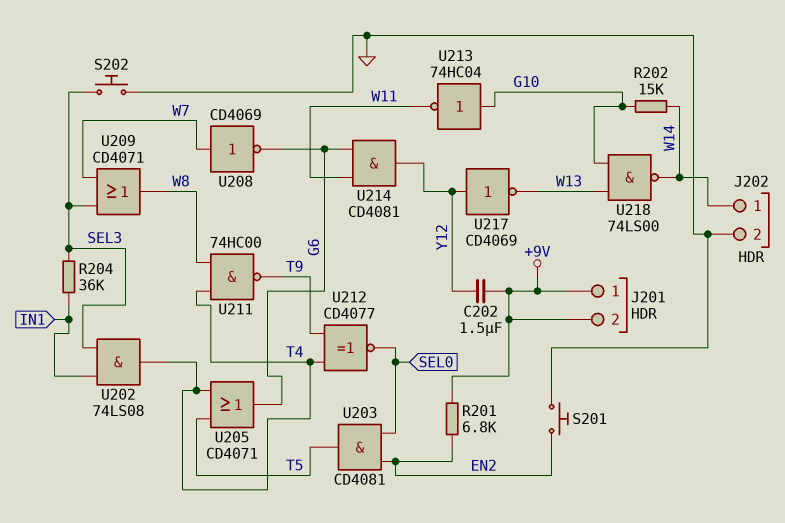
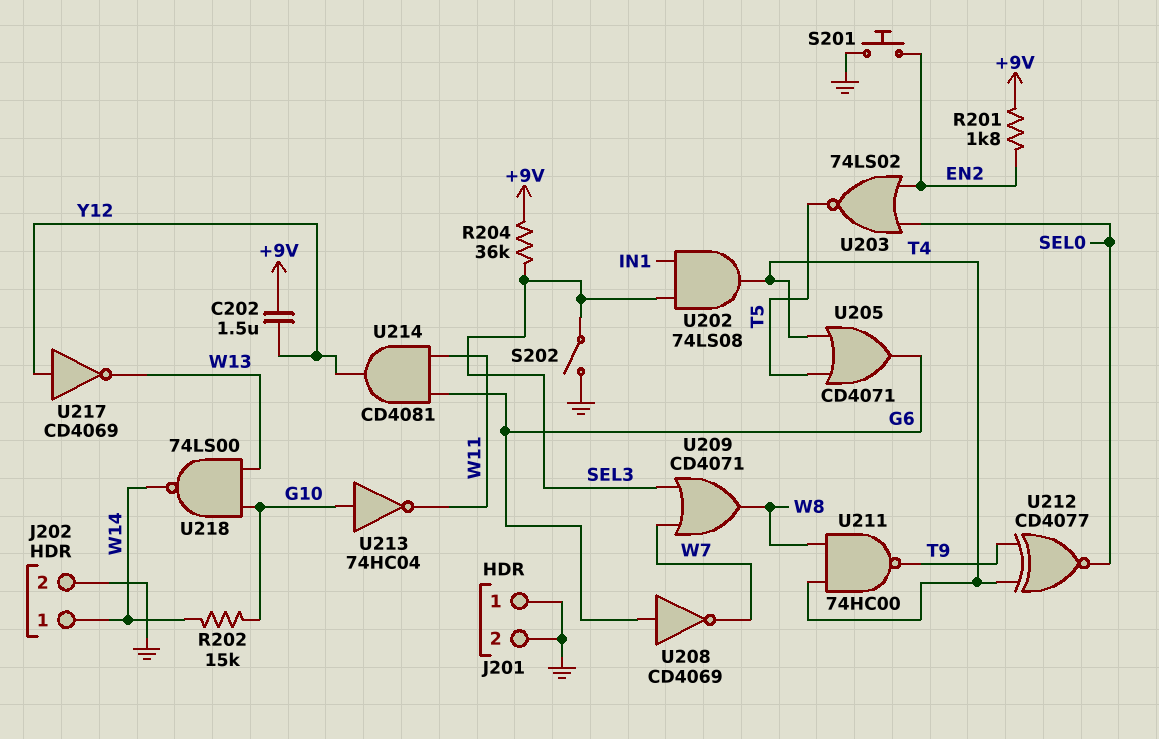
J201 pin 1: +9V -> GND
J201 pin 2: +9V -> GND
R201: 6.8k (+9V, EN2) -> 1.8k (+9V, EN2)
R204: 36k (IN1, SEL3) -> 36k (+9V, SEL3)
S202: button (GND, SEL3) -> switch (GND, SEL3)
U203: AND CD4081 (in EN2, in SEL0, out T5) -> NOR 74LS02 (in EN2, in SEL0, out T5)
U208: NOT CD4069 (in W7, out G6) -> NOT CD4069 (in G6, out W7)

